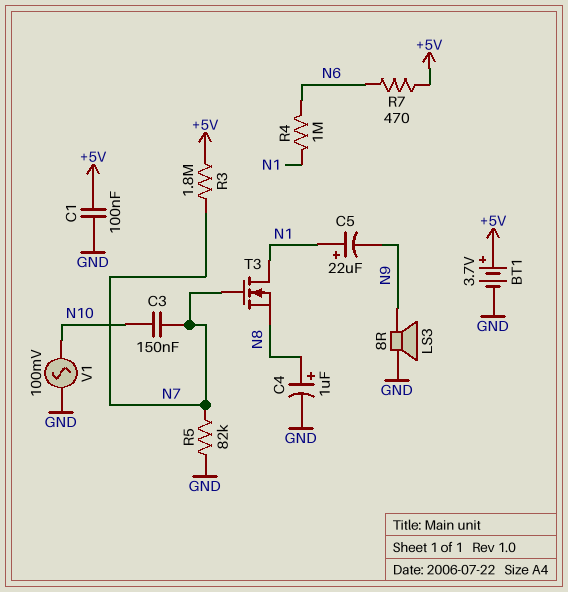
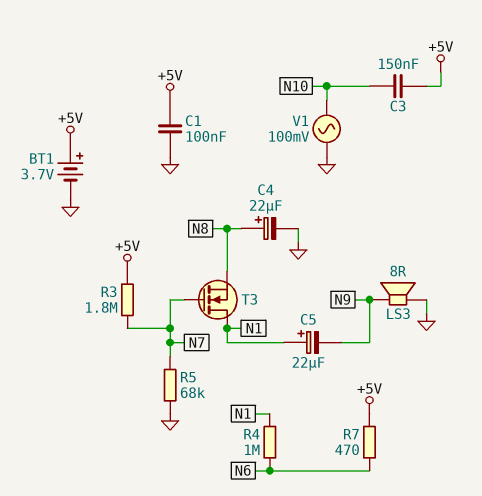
C3: 150nF (N7, N10) -> 150nF (+5V, N10)
C4: 1uF (plus N8, minus GND) -> 22uF (plus N8, minus GND)
R5: 82k (GND, N7) -> 68k (GND, N7)

